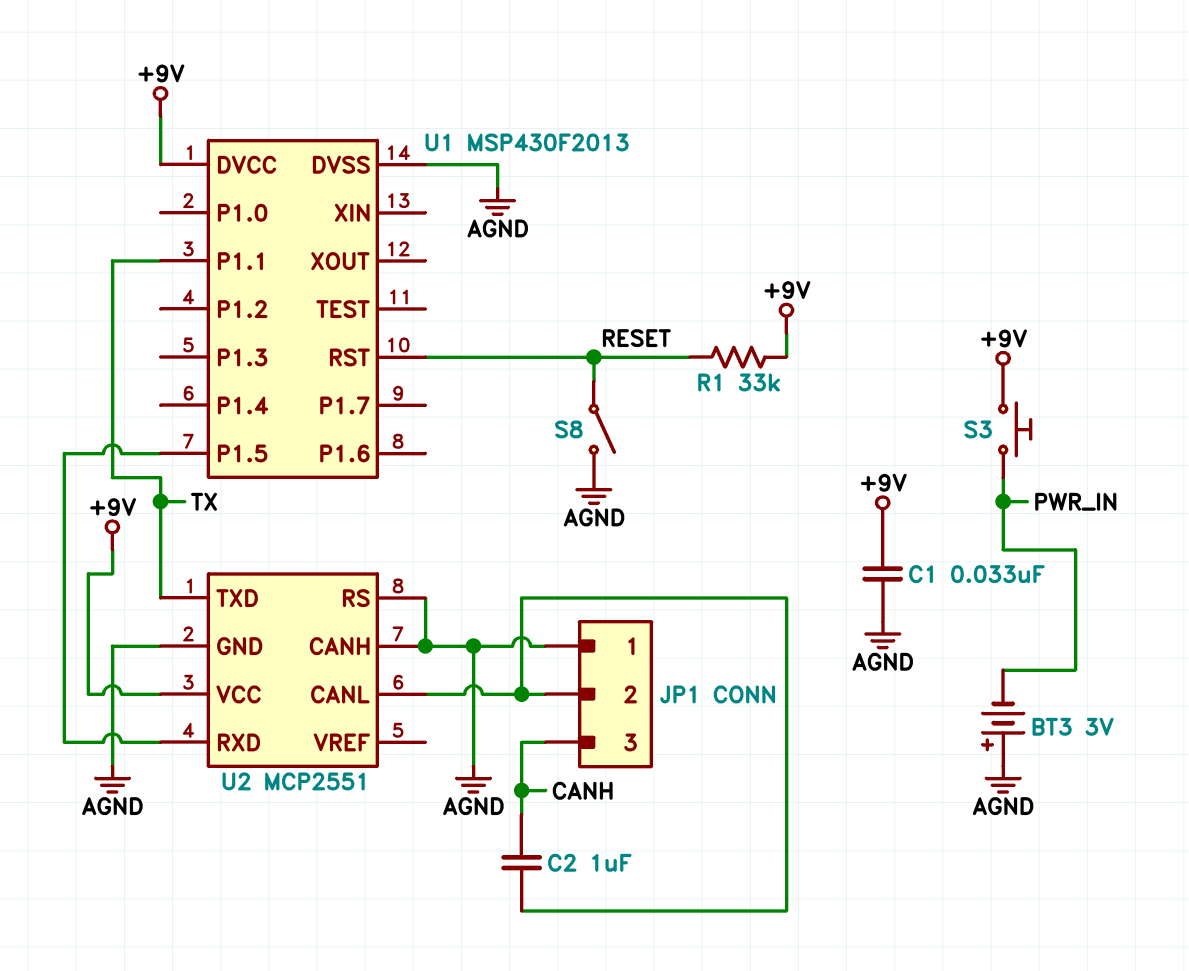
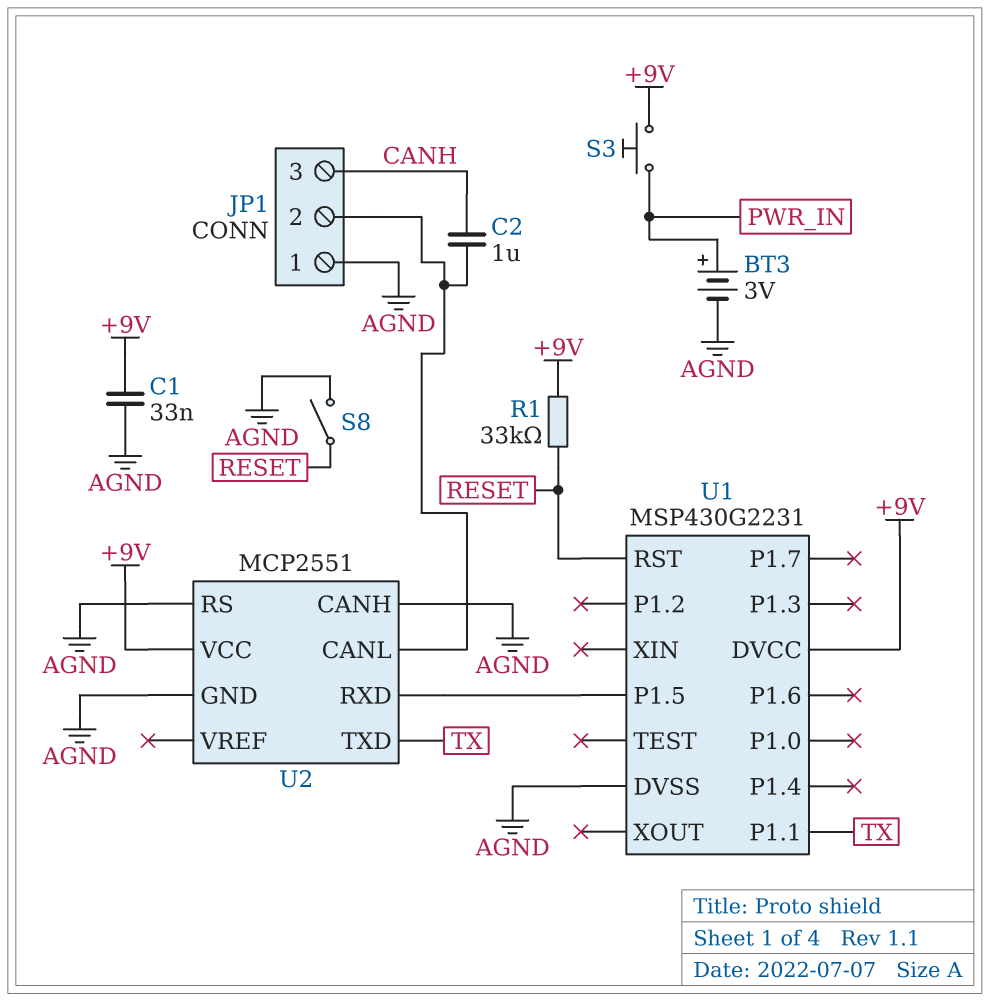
BT3: 3V (plus AGND, minus PWR_IN) -> 3V (plus PWR_IN, minus AGND)
U1: MSP430F2013 -> MSP430G2231

